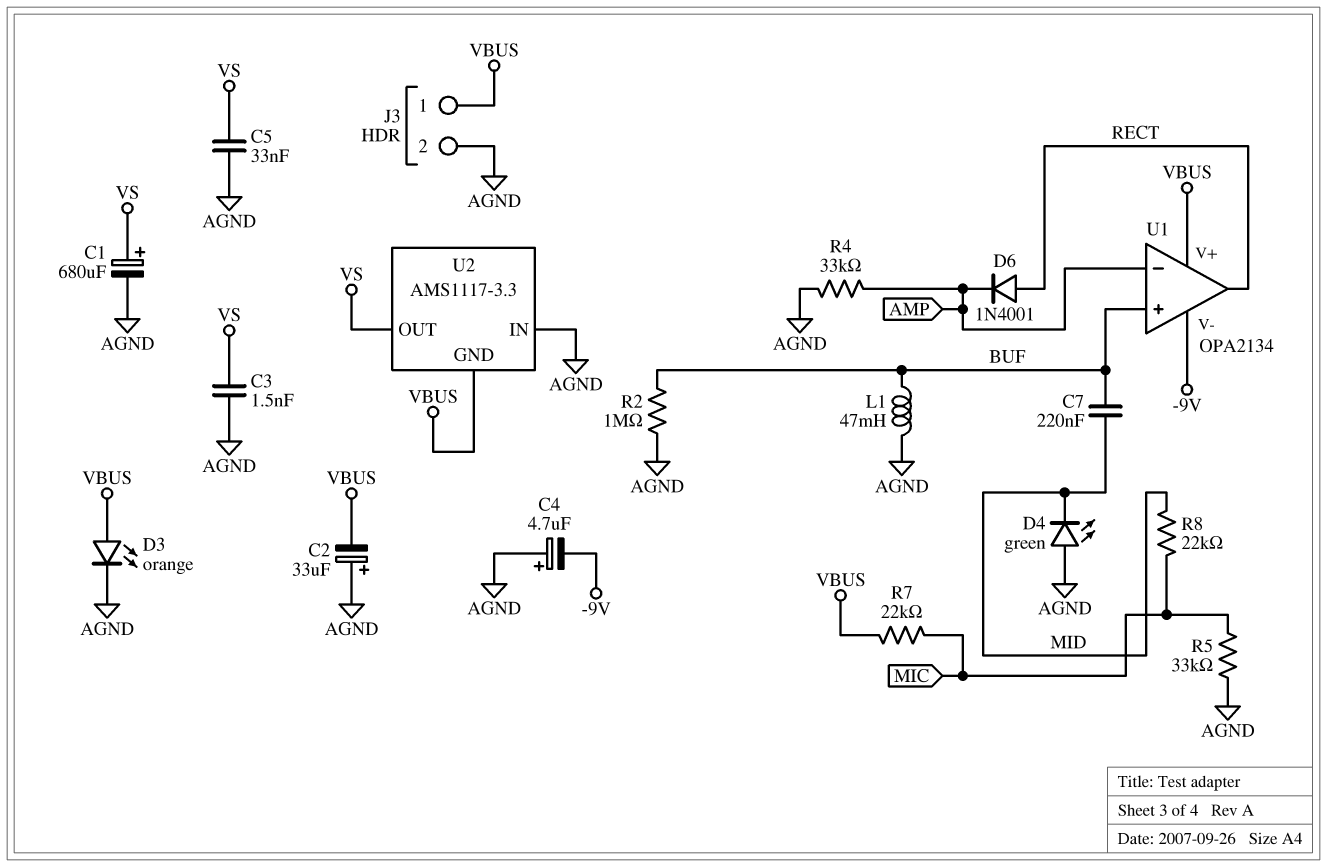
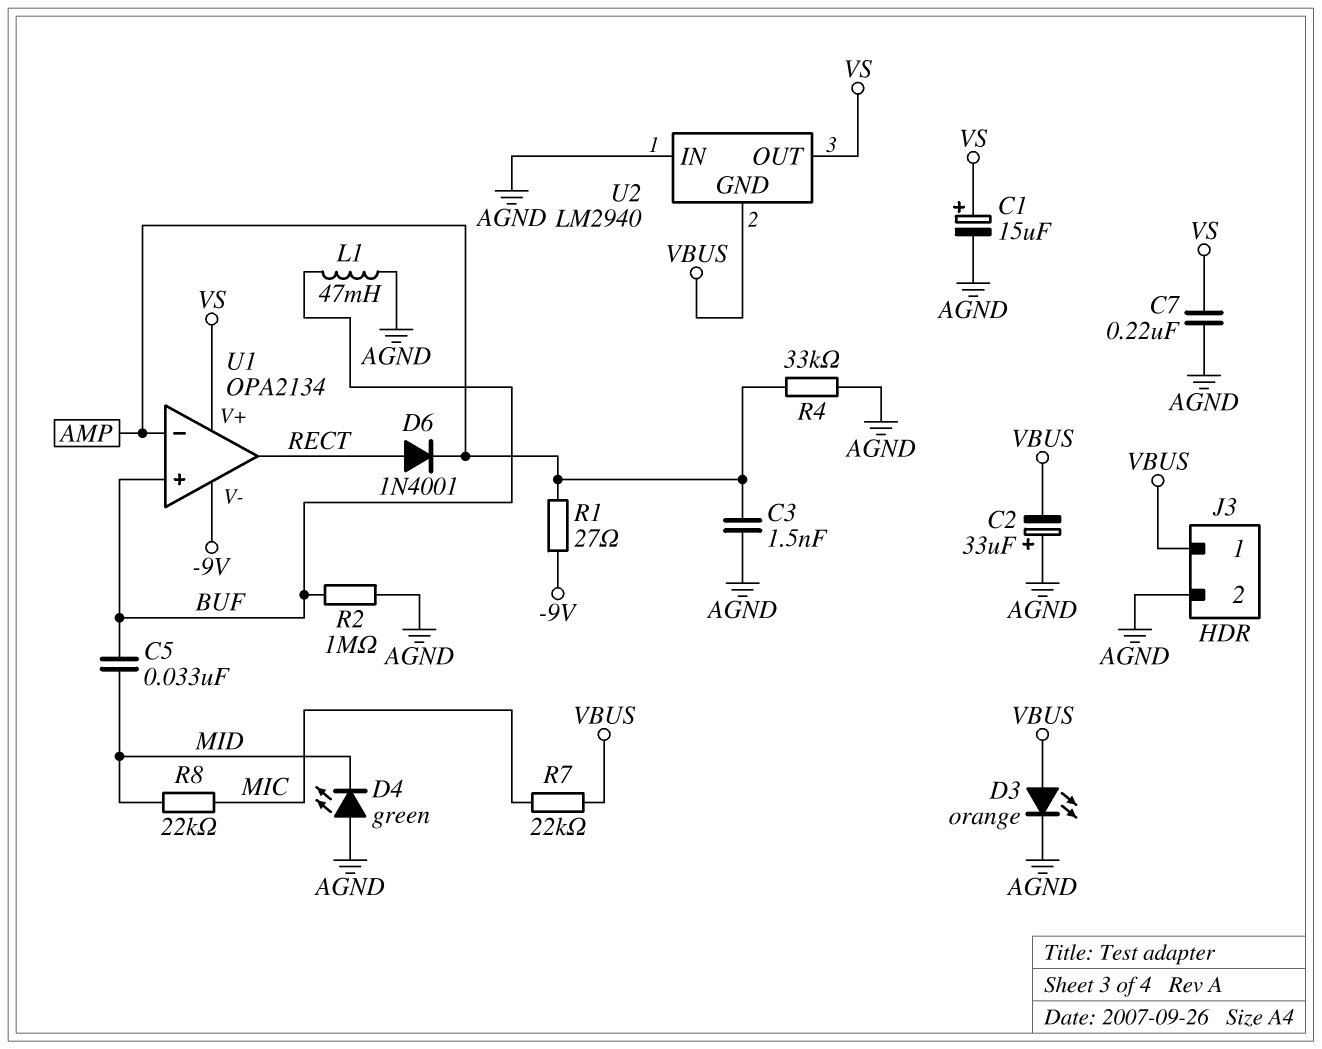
C1: 680uF (plus VS, minus AGND) -> 15uF (plus VS, minus AGND)
C3: 1.5nF (AGND, VS) -> 1.5nF (AGND, AMP)
C4: 4.7uF (plus AGND, minus -9V) -> none
C5: 33nF (AGND, VS) -> 33nF (BUF, MID)
C7: 220nF (BUF, MID) -> 220nF (AGND, VS)
R1: none -> 27 (-9V, AMP)
R5: 33k (AGND, MIC) -> none
U1 pin V+: VBUS -> VS
U2: AMS1117-3.3 -> LM2940

